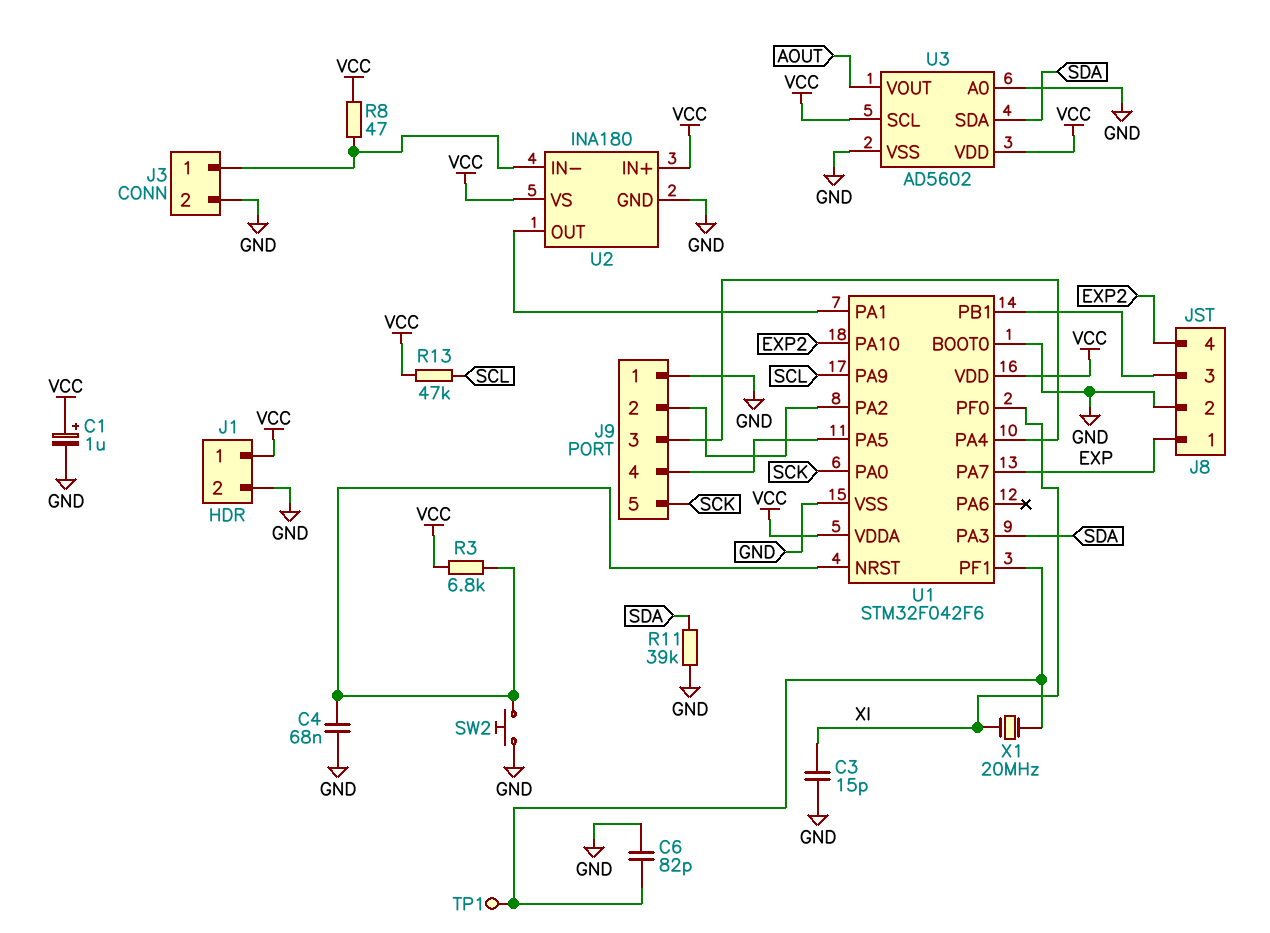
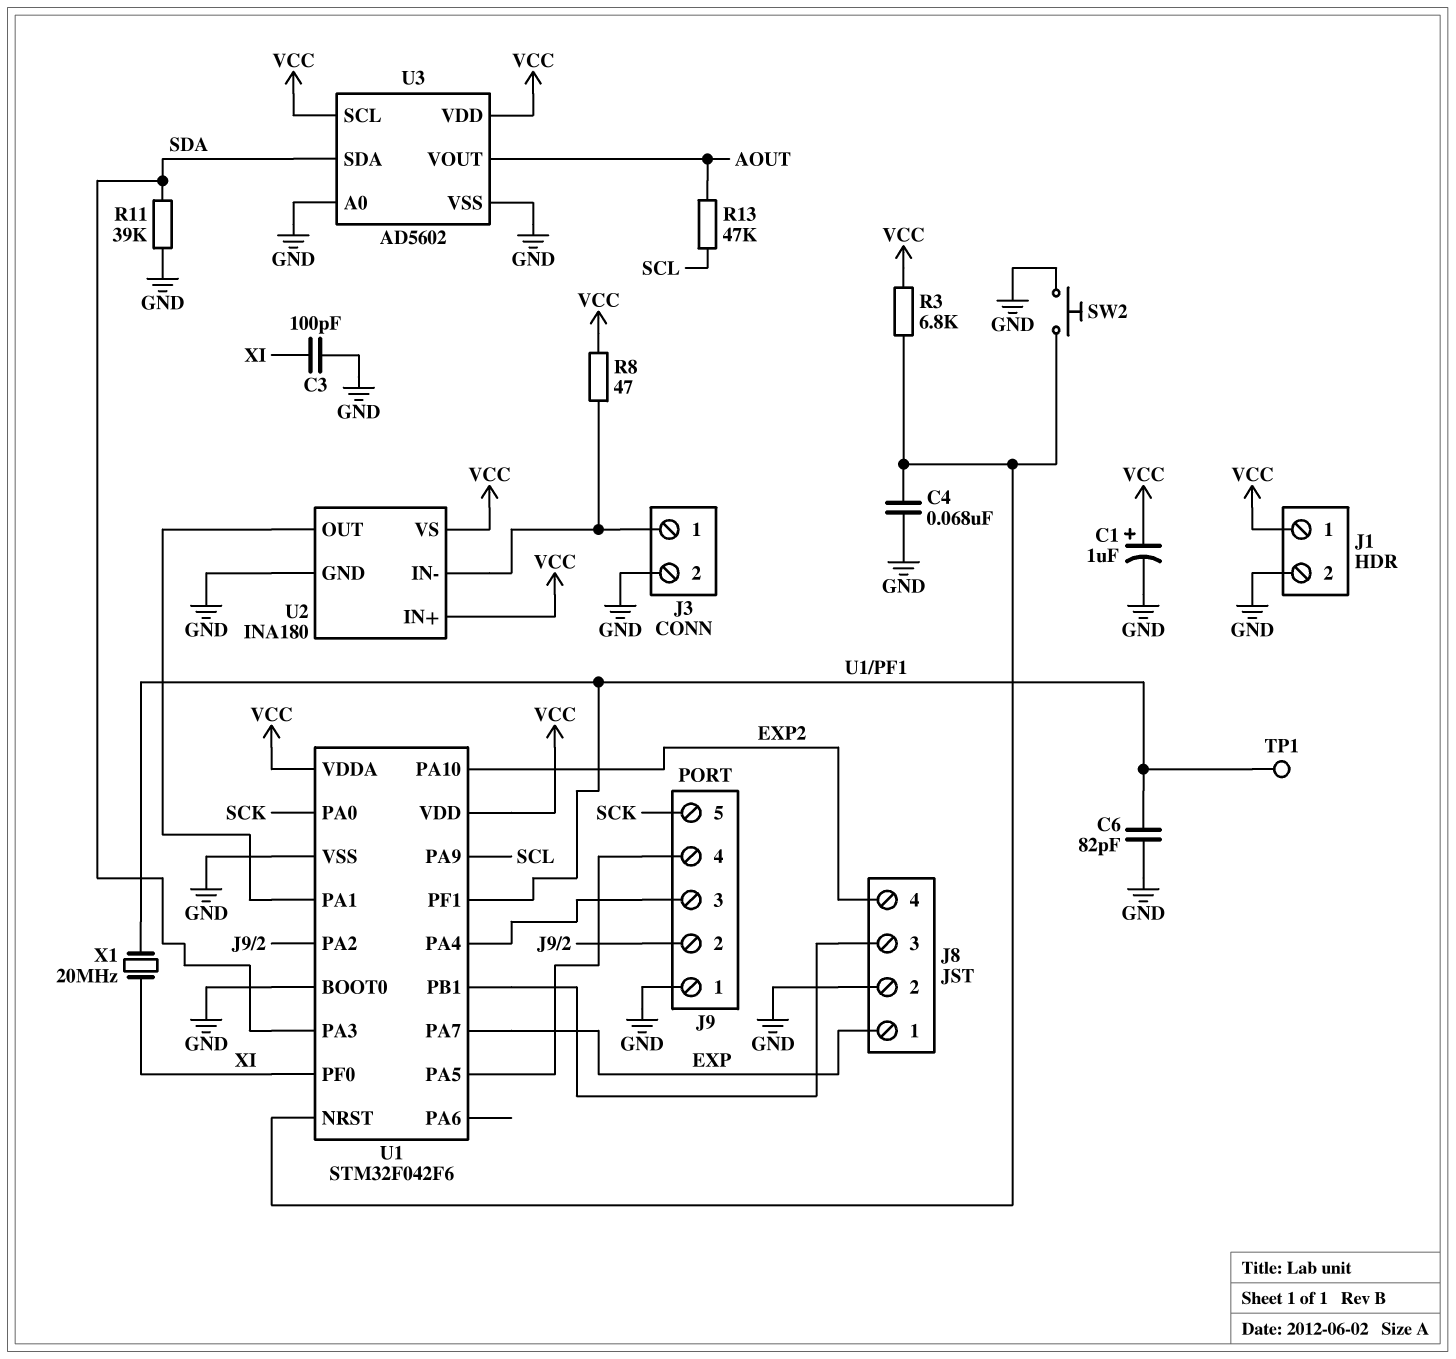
C3: 15pF (GND, XI) -> 100pF (GND, XI)
R13: 47k (SCL, VCC) -> 47k (AOUT, SCL)

